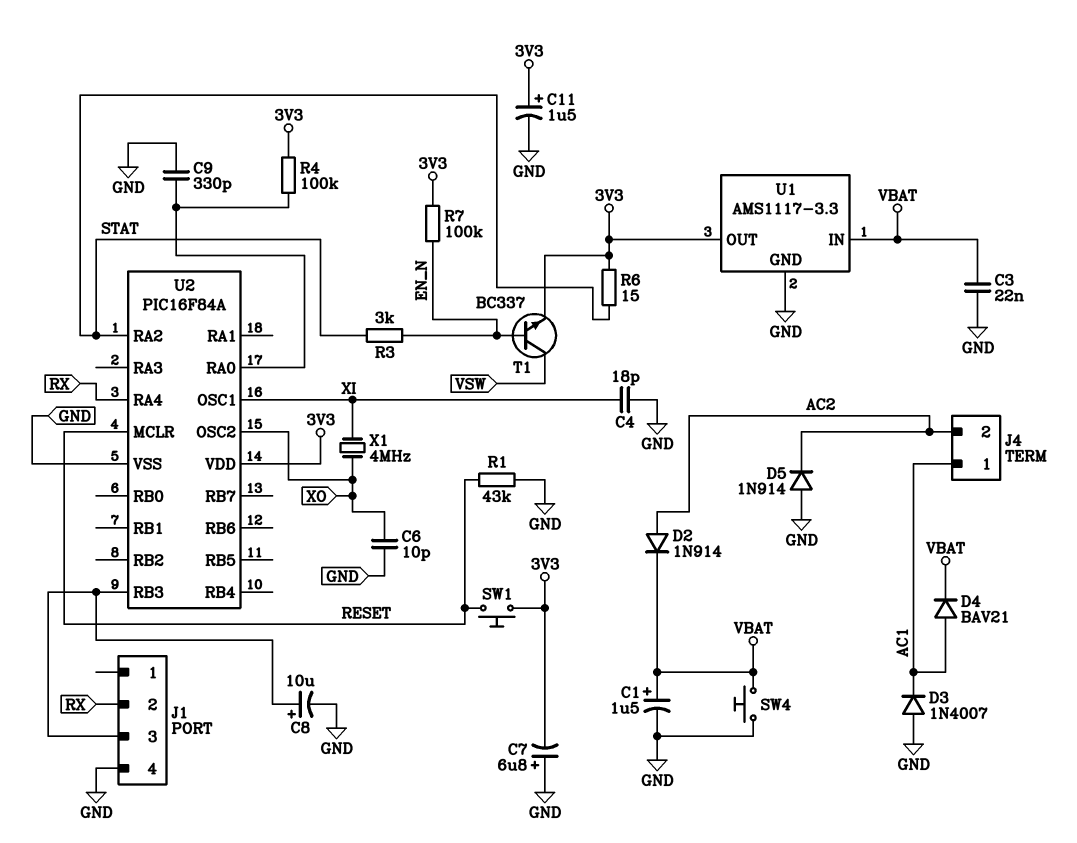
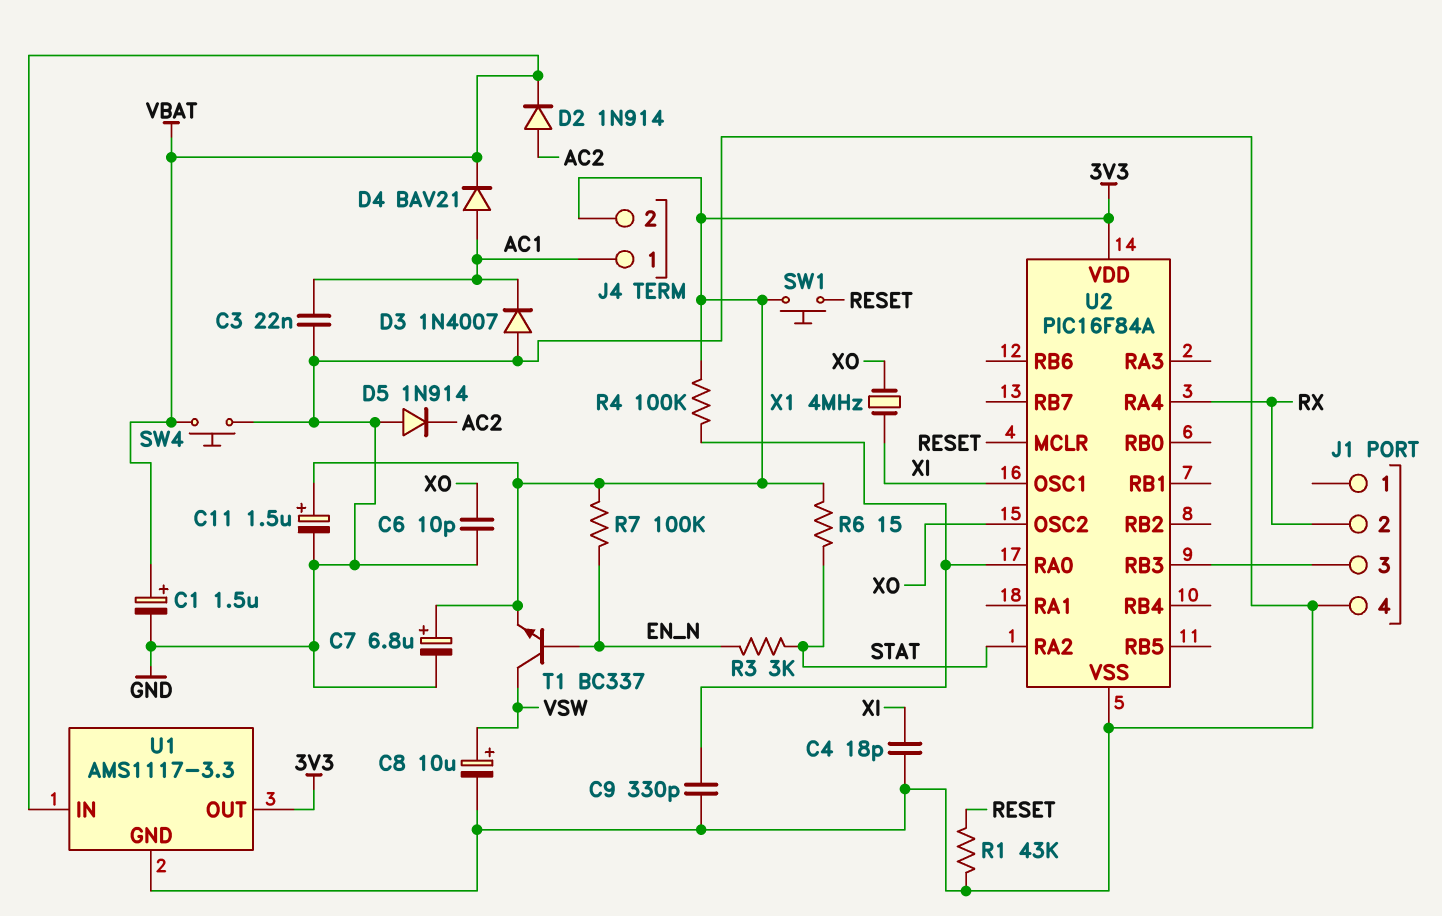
C3: 22nF (GND, VBAT) -> 22nF (AC1, GND)
C7: 6.8uF (plus GND, minus 3V3) -> 6.8uF (plus 3V3, minus GND)
C8: 10uF (plus J1/3, minus GND) -> 10uF (plus VSW, minus GND)
J4 pin 2: AC2 -> 3V3

